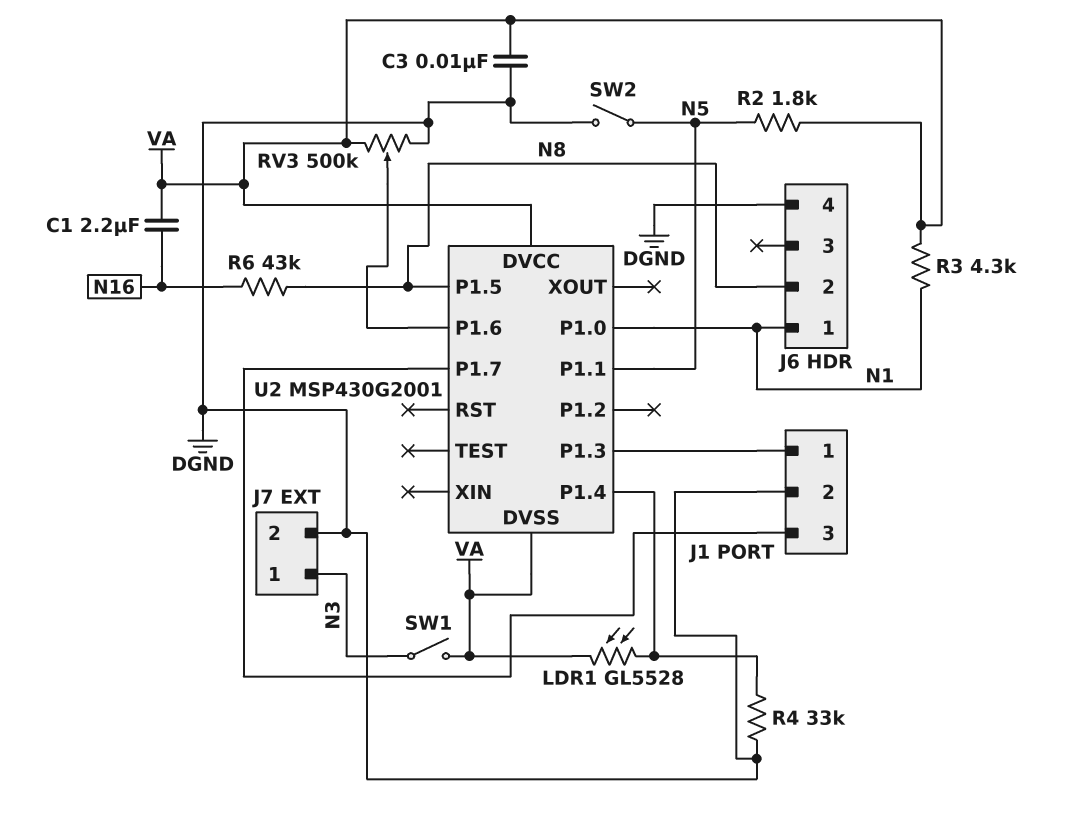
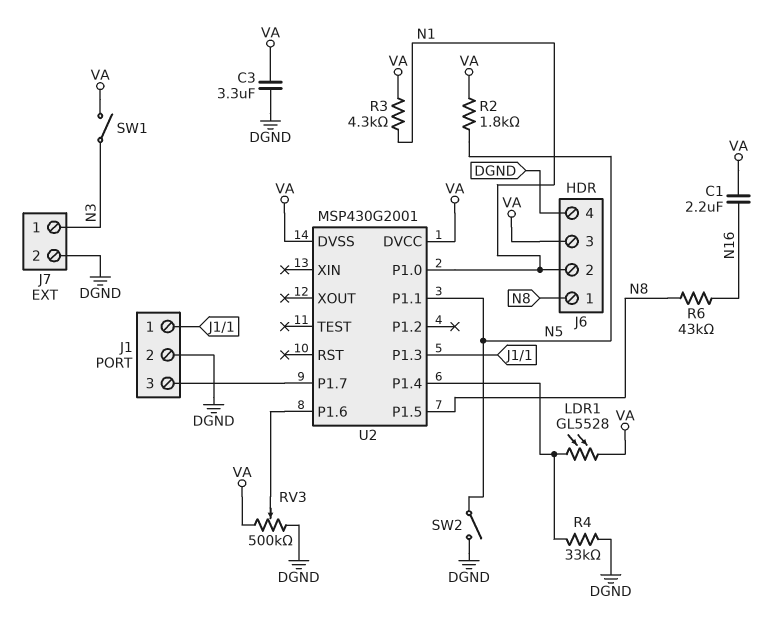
C3: 10nF (DGND, VA) -> 3.3uF (DGND, VA)
J6 pin 1: N1 -> N8
J6 pin 2: N8 -> N1
J6 pin 3: none -> VA

